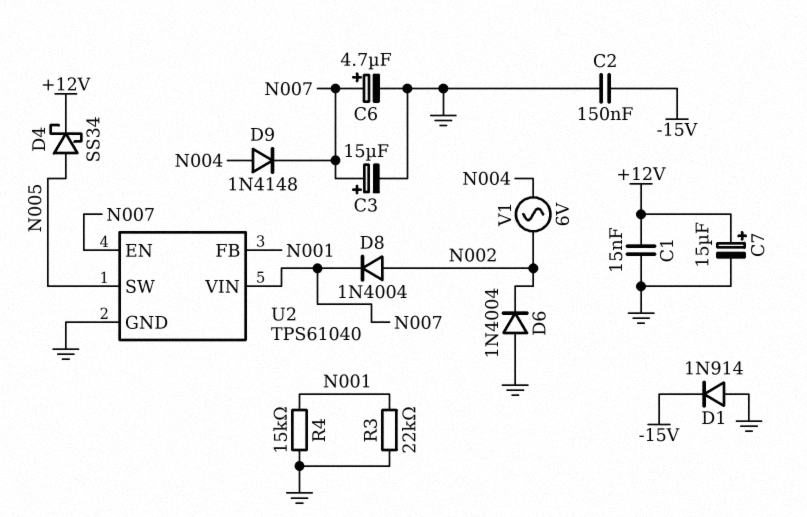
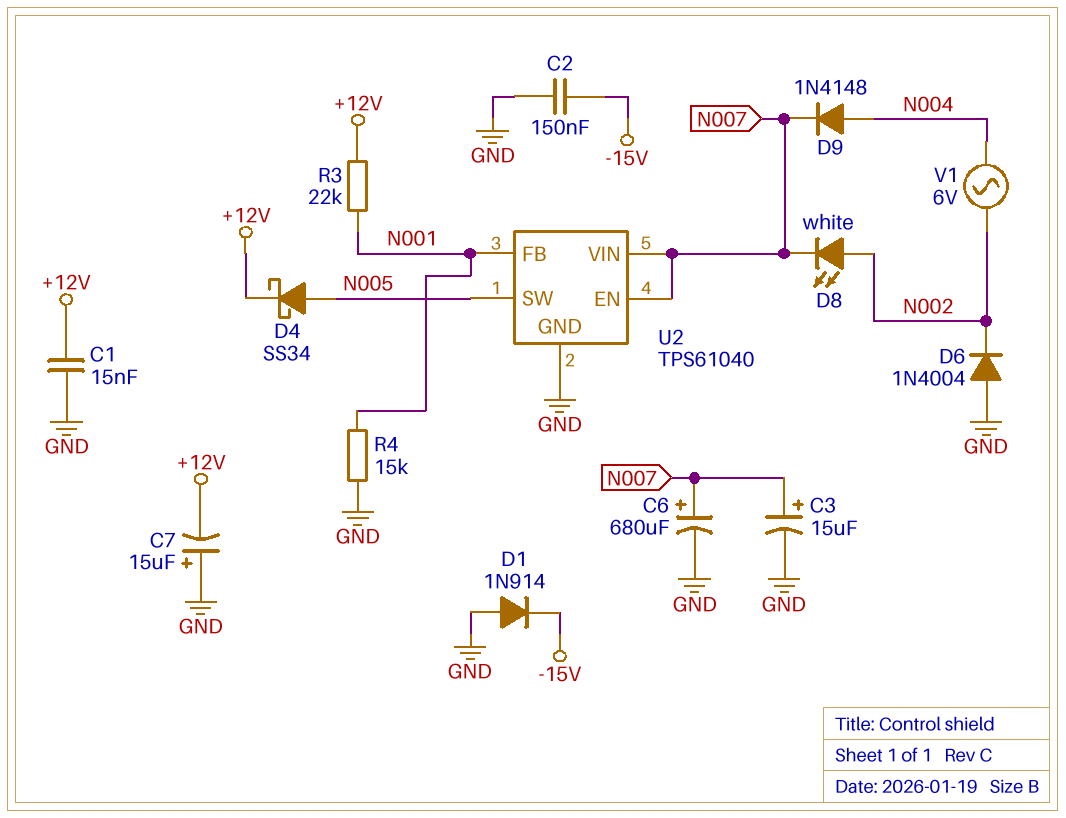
C6: 4.7uF (plus N007, minus GND) -> 680uF (plus N007, minus GND)
C7: 15uF (plus +12V, minus GND) -> 15uF (plus GND, minus +12V)
D8: diode 1N4004 (A N002, K N007) -> LED white (A N002, K N007)
R3: 22k (GND, N001) -> 22k (+12V, N001)

